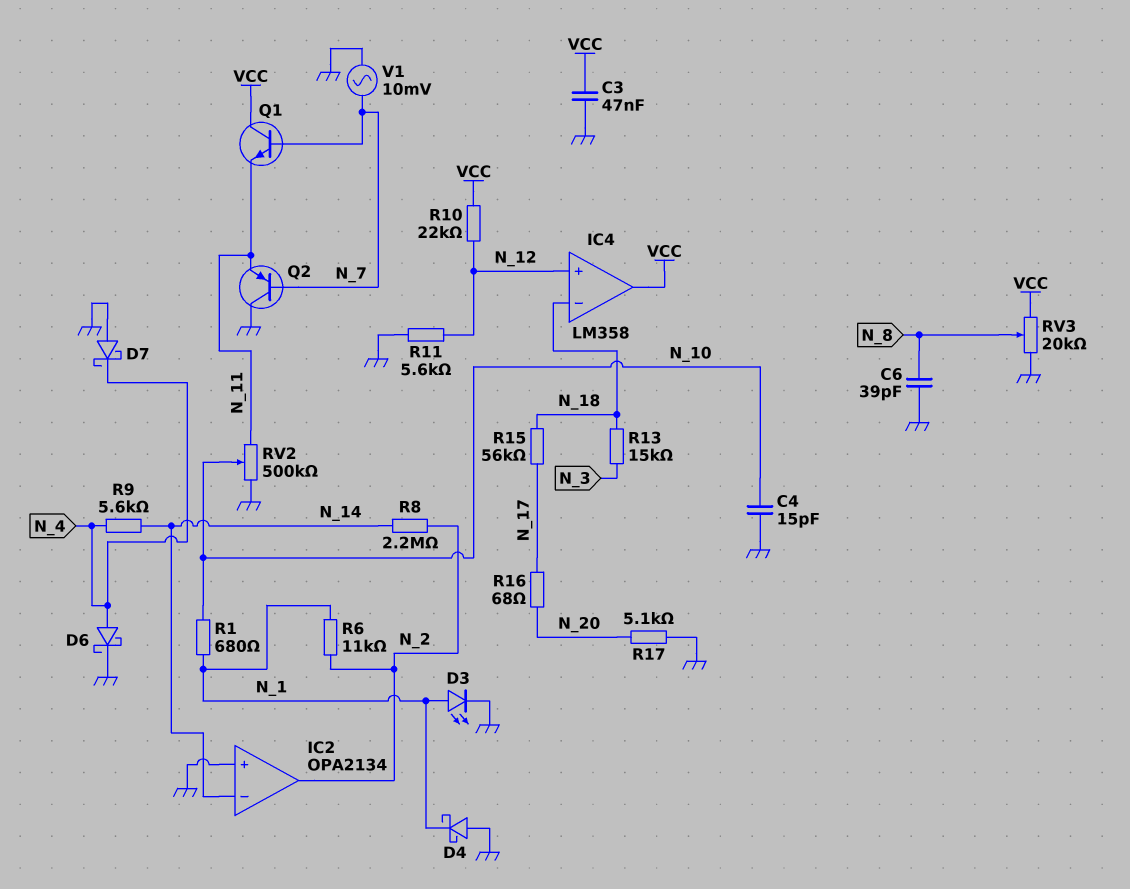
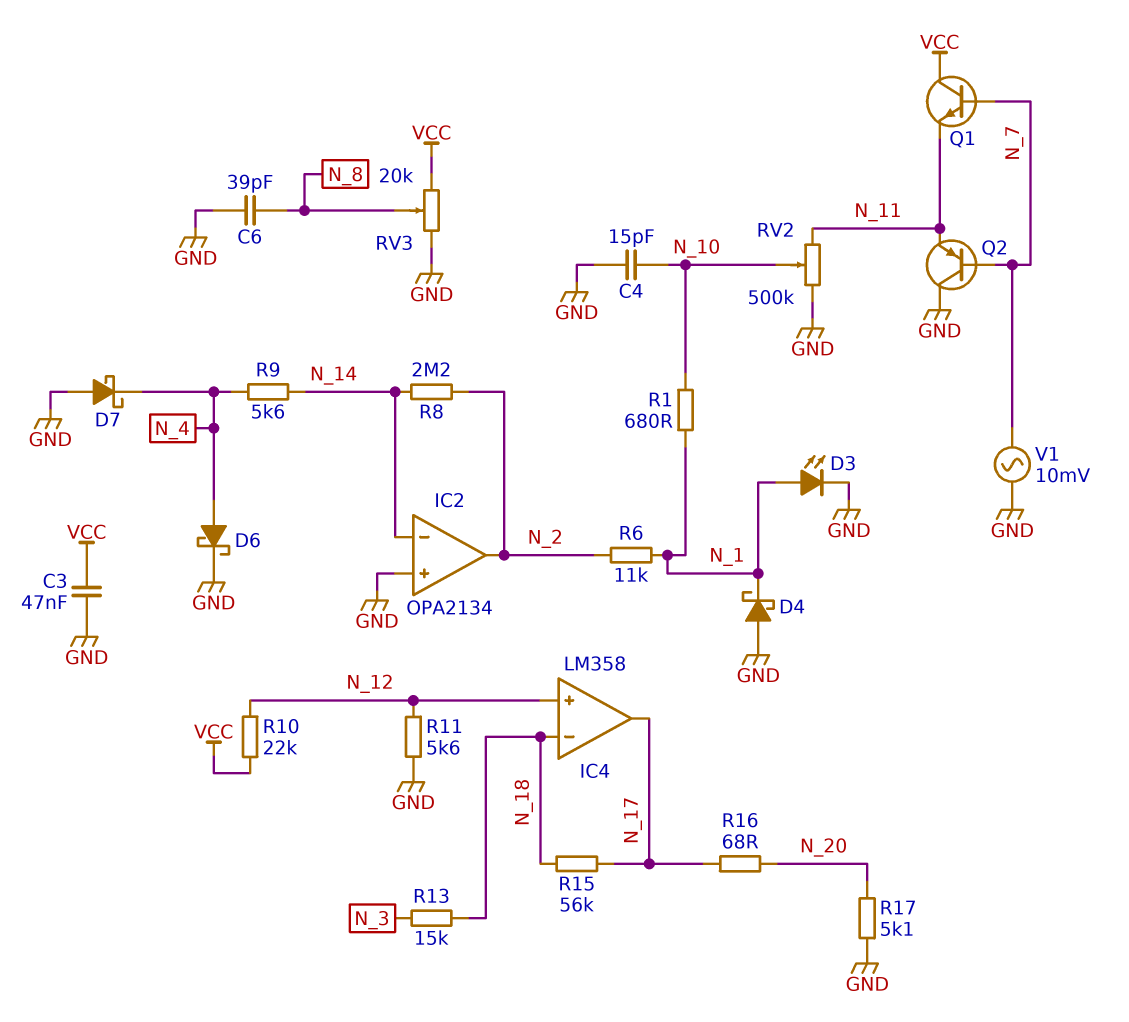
IC4 pin out: VCC -> N_17

